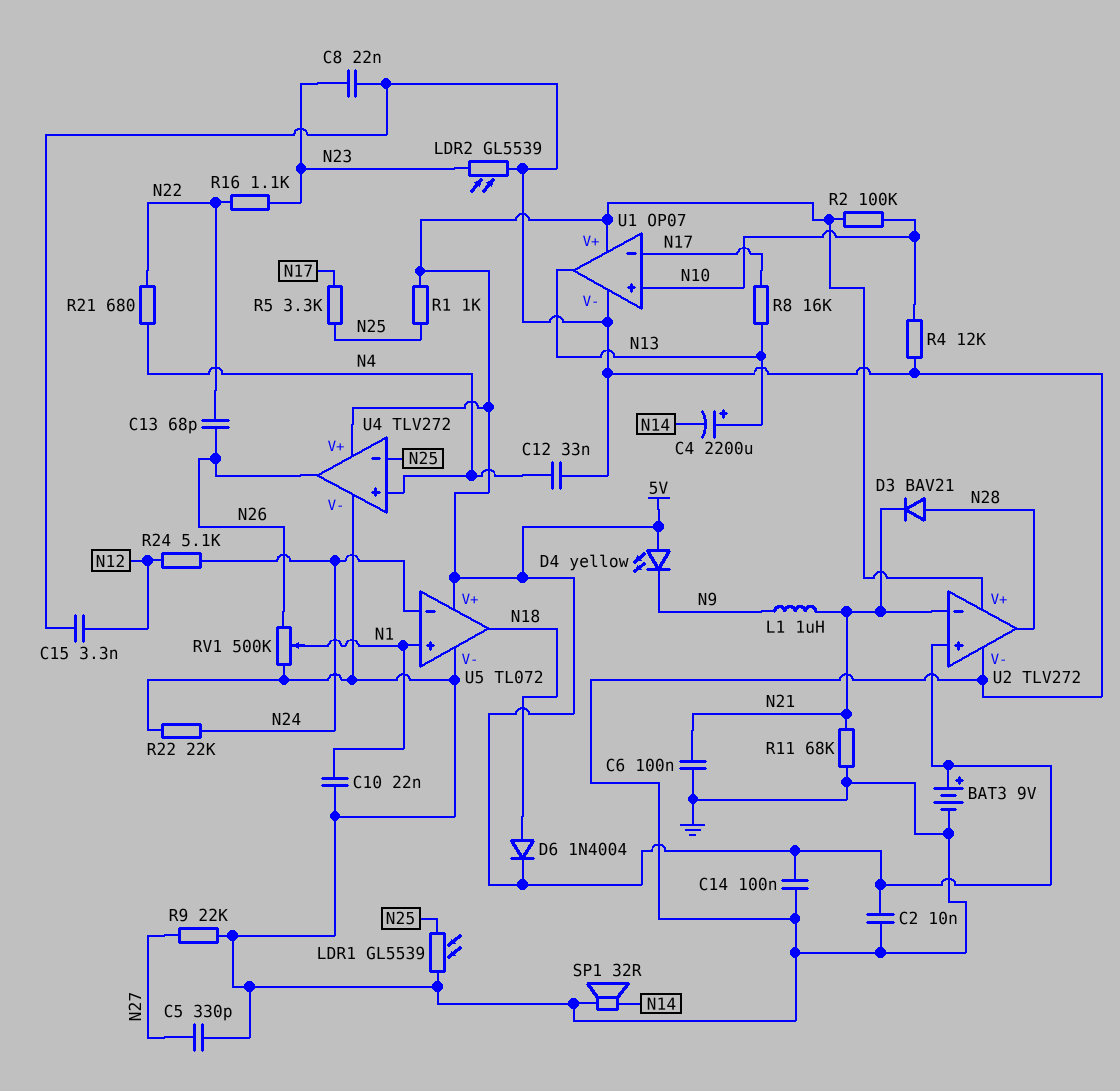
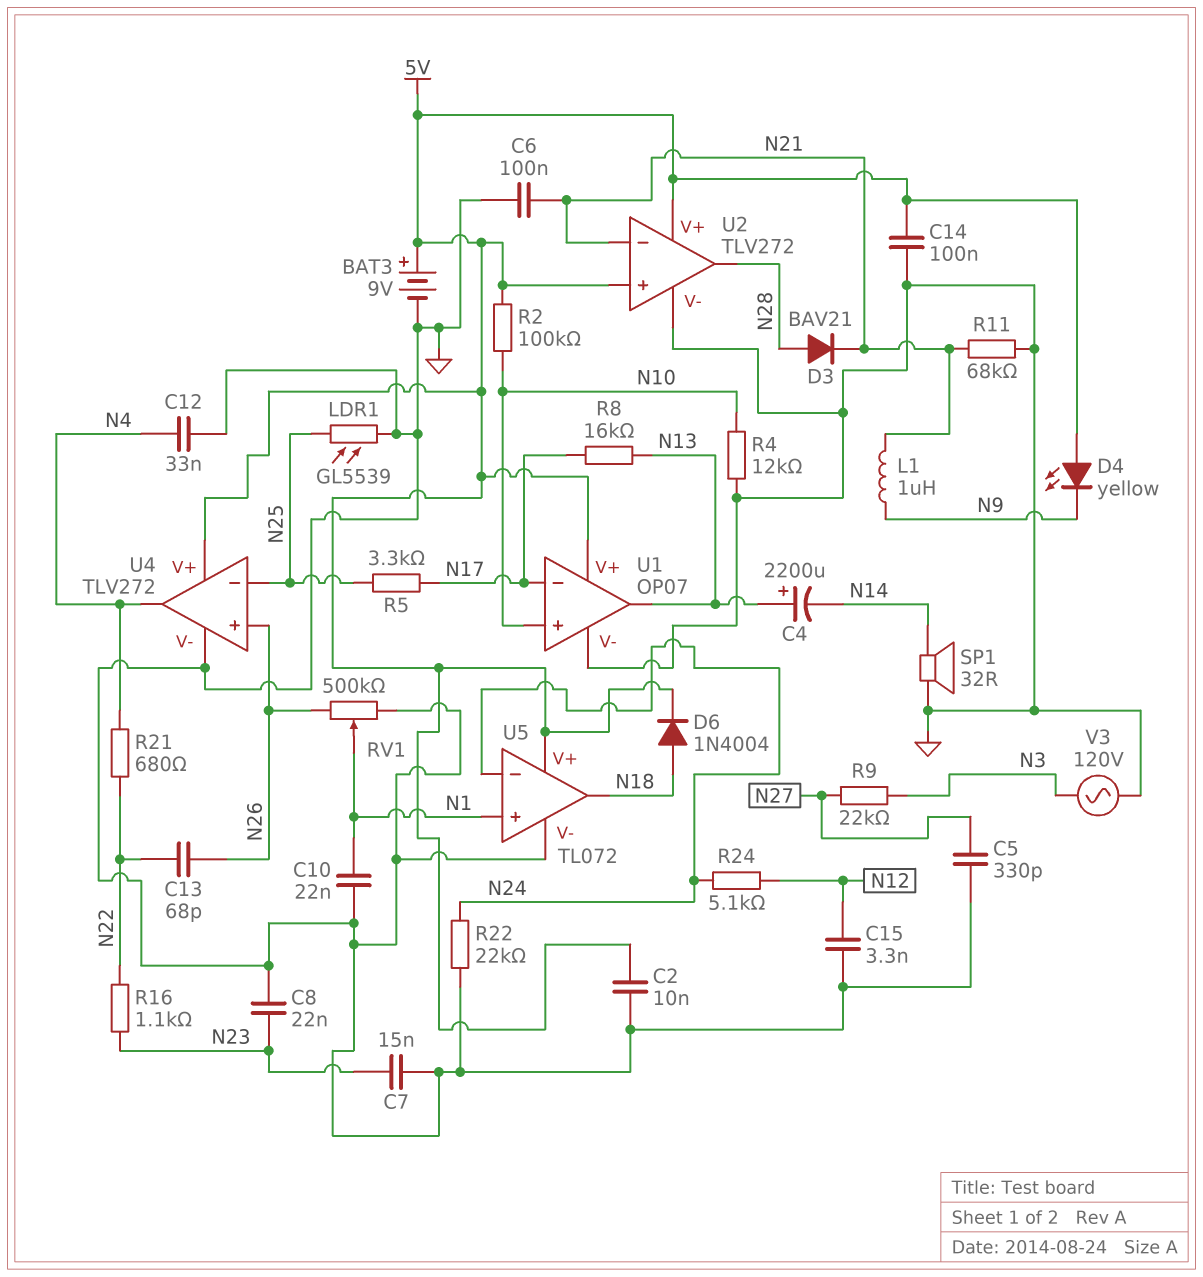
C7: none -> 15nF (GND, N23)
LDR2: GL5539 (GND, N23) -> none
R1: 1k (5V, N25) -> none
R9: 22k (GND, N27) -> 22k (N3, N27)
U4 pin in+: N4 -> N26
U4 pin out: N26 -> N4
V3: none -> AC 120V (GND, N3)

